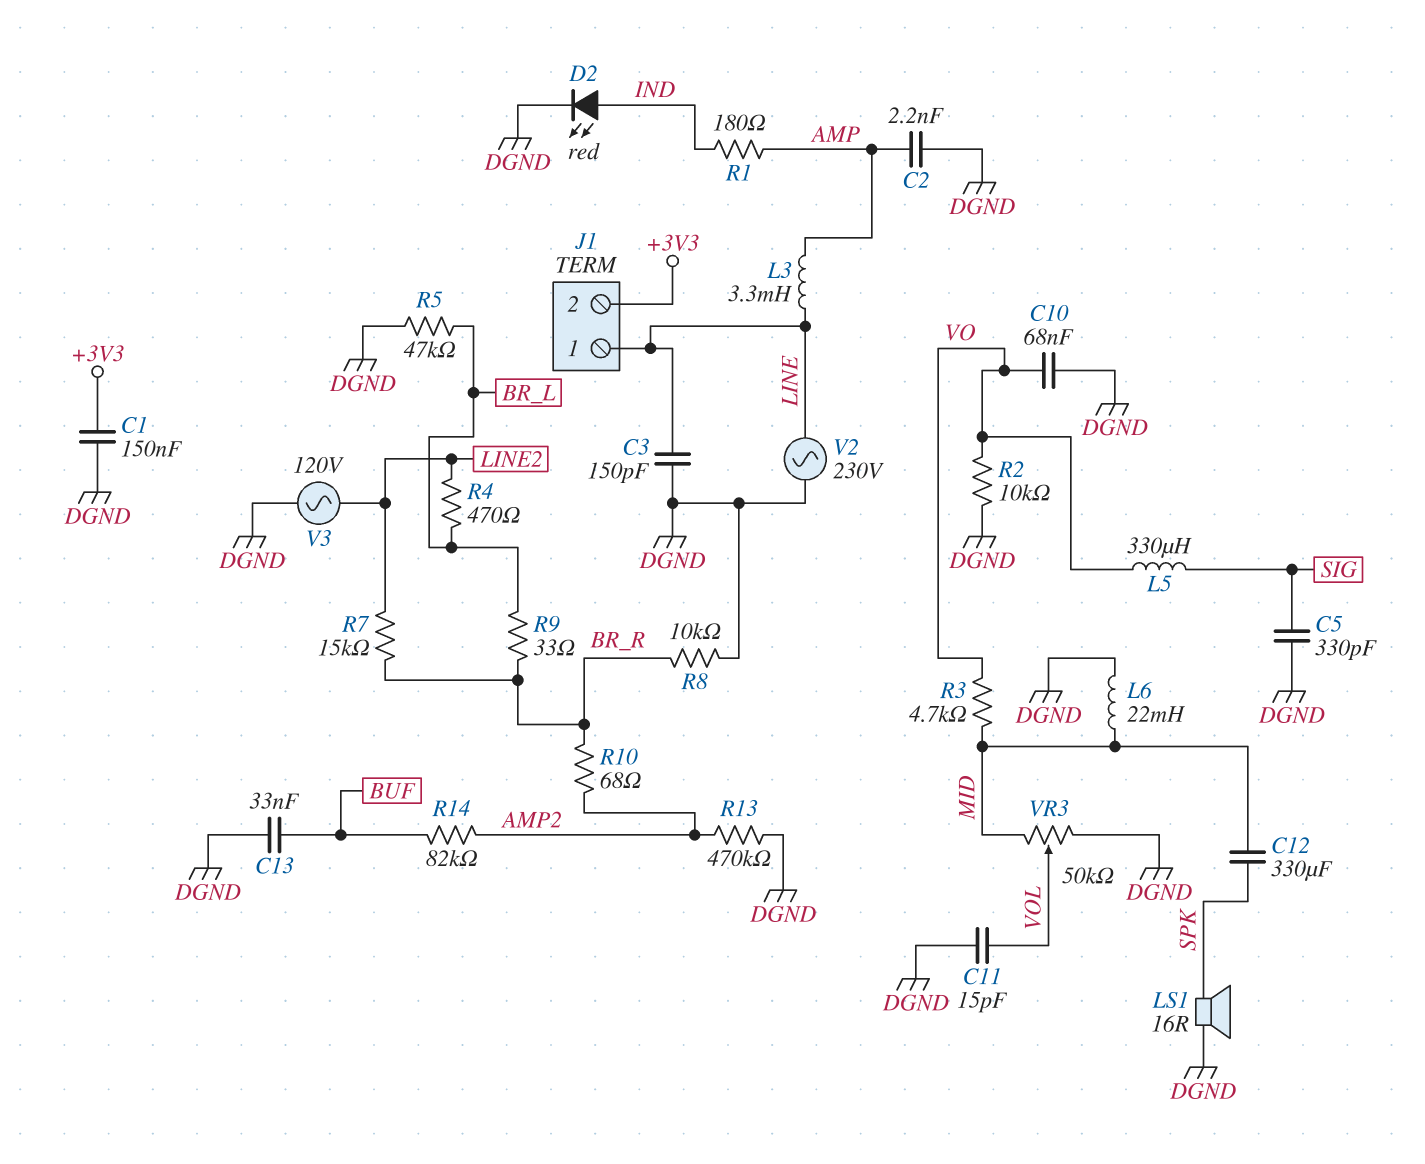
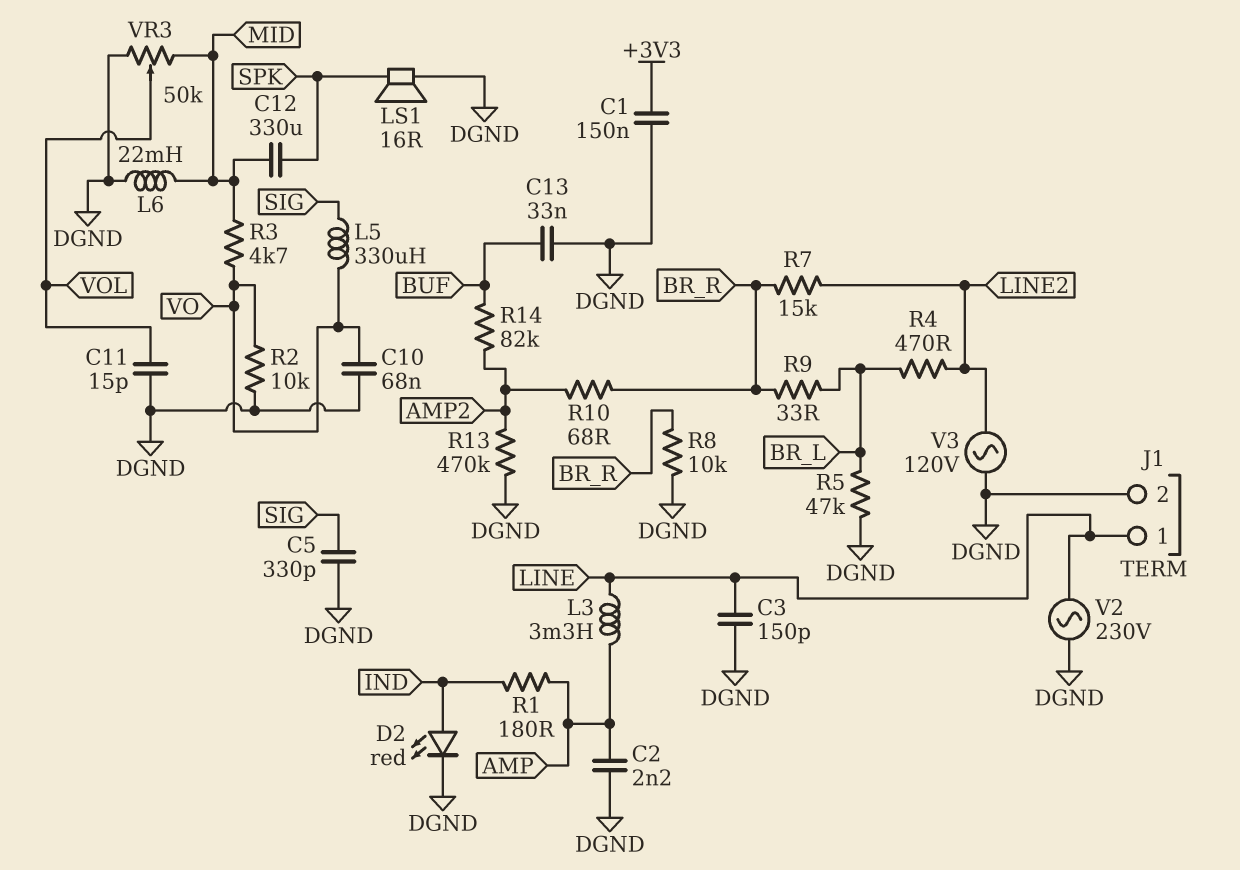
J1 pin 2: +3V3 -> DGND

